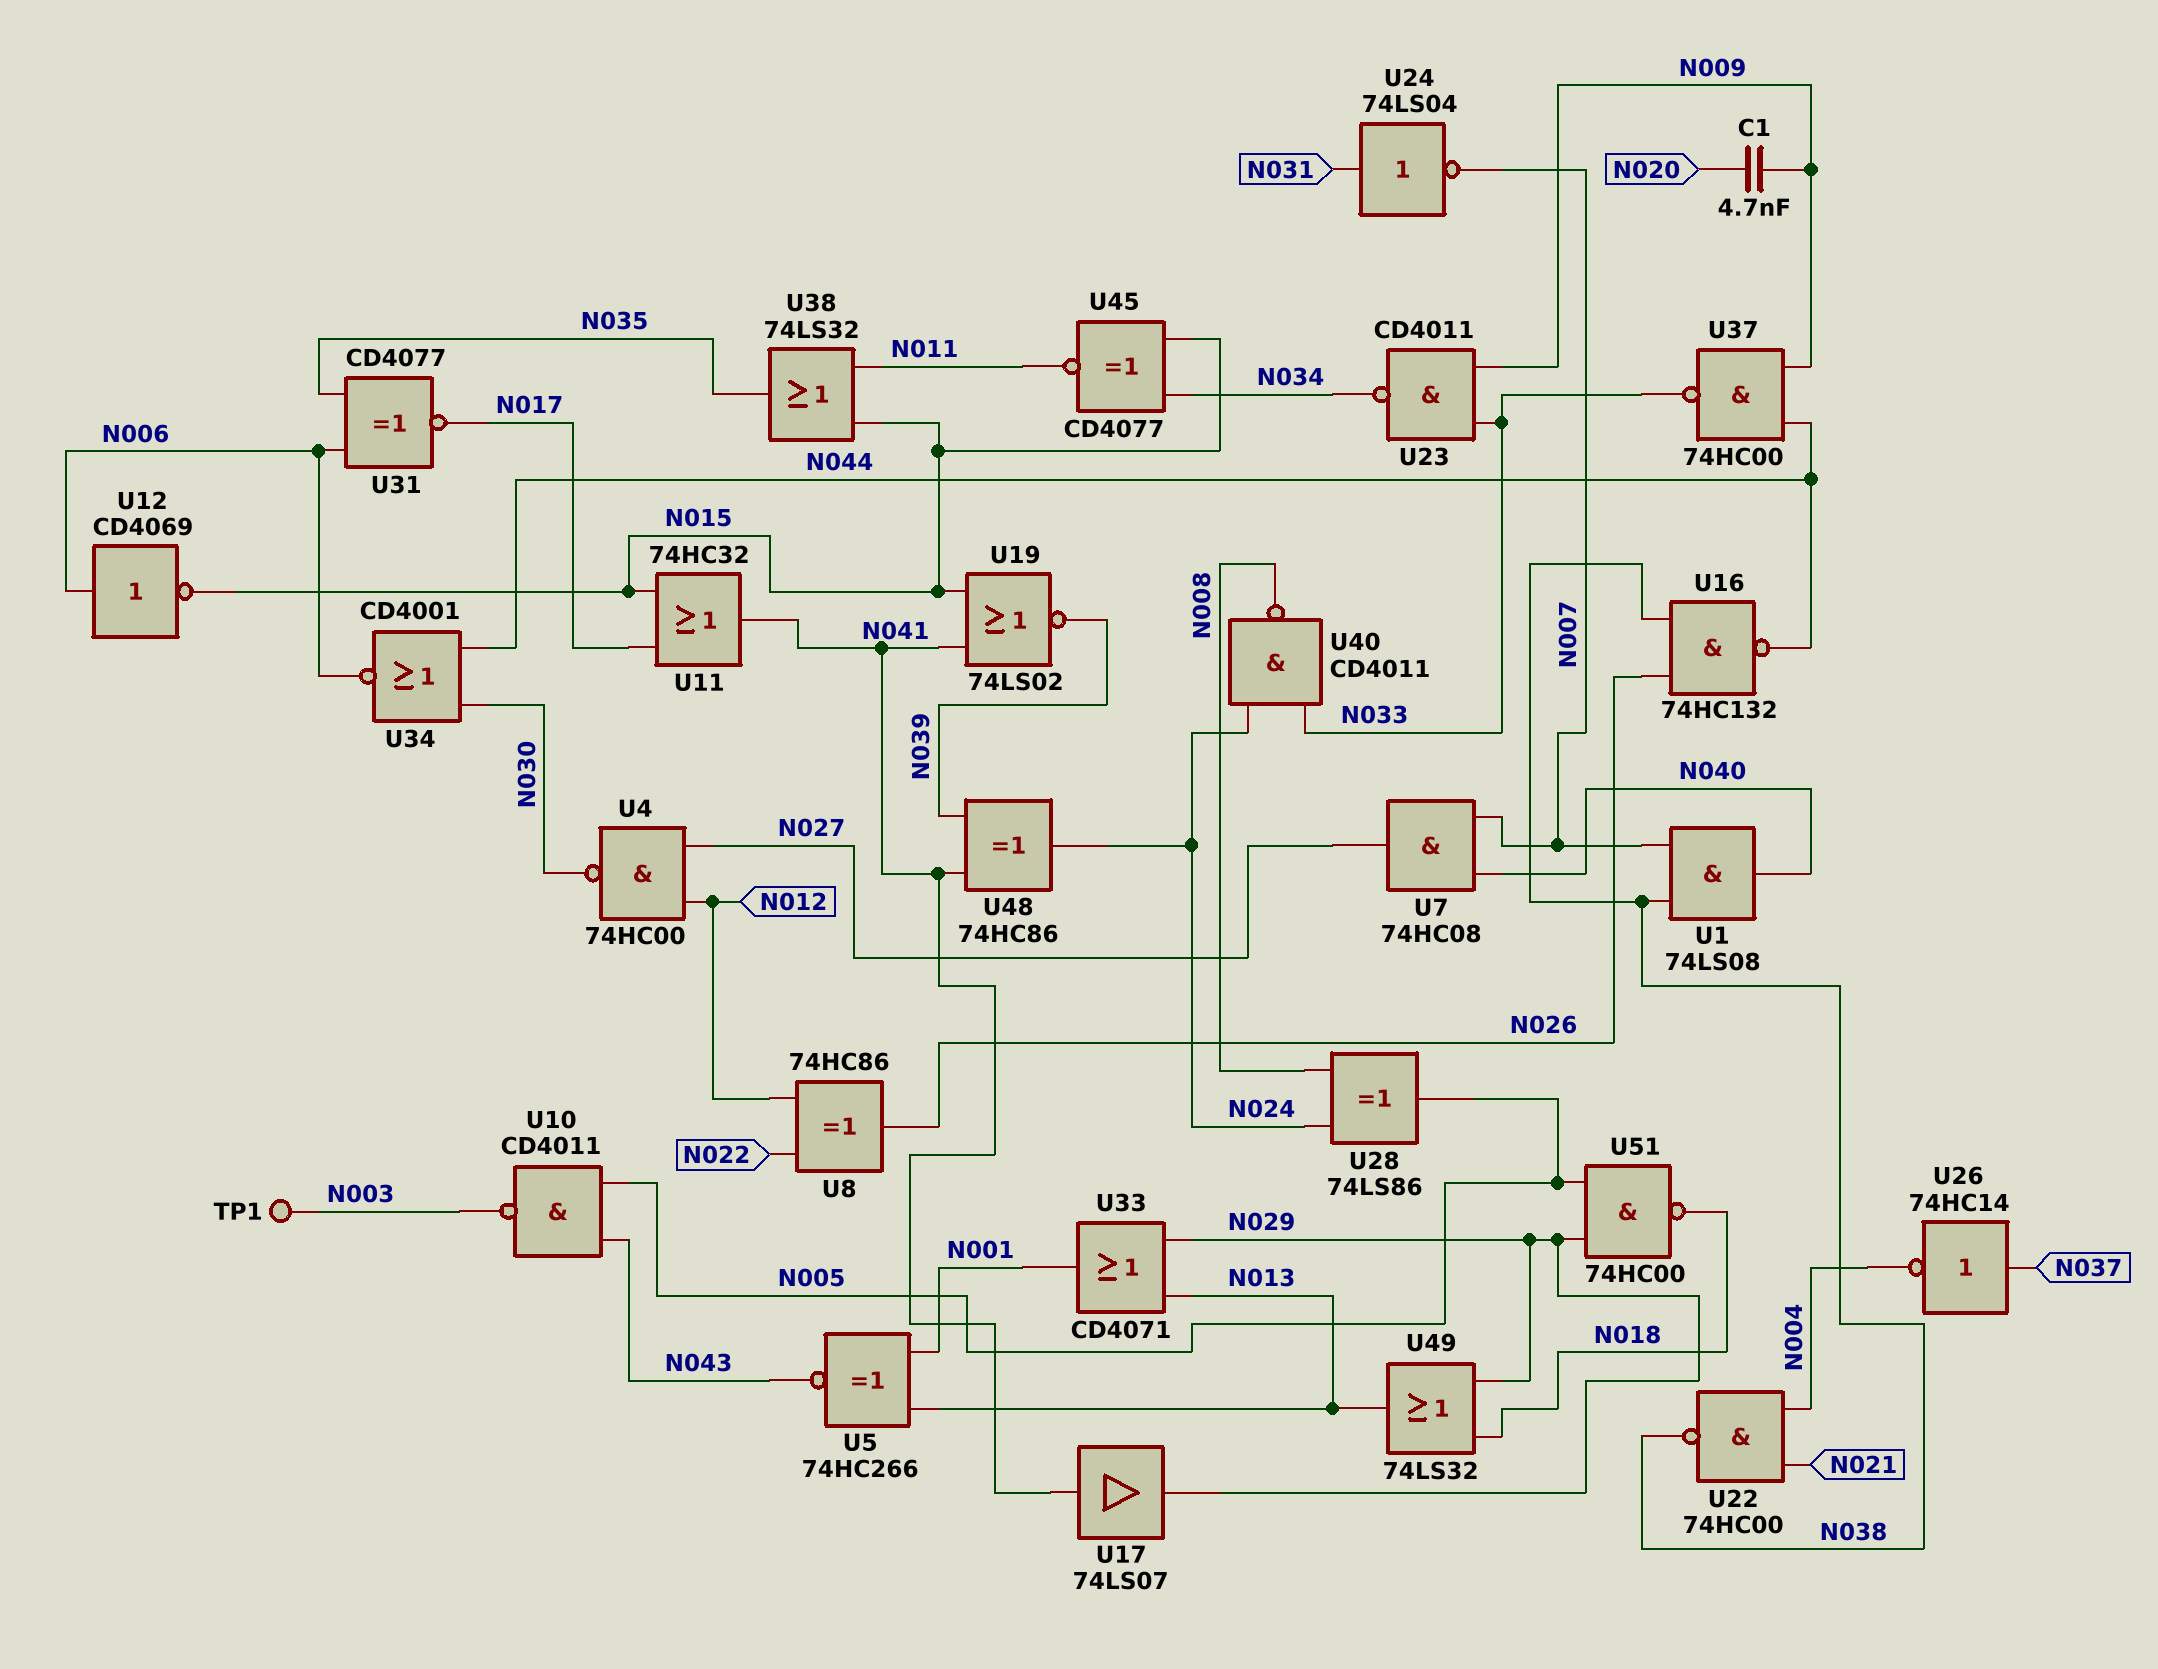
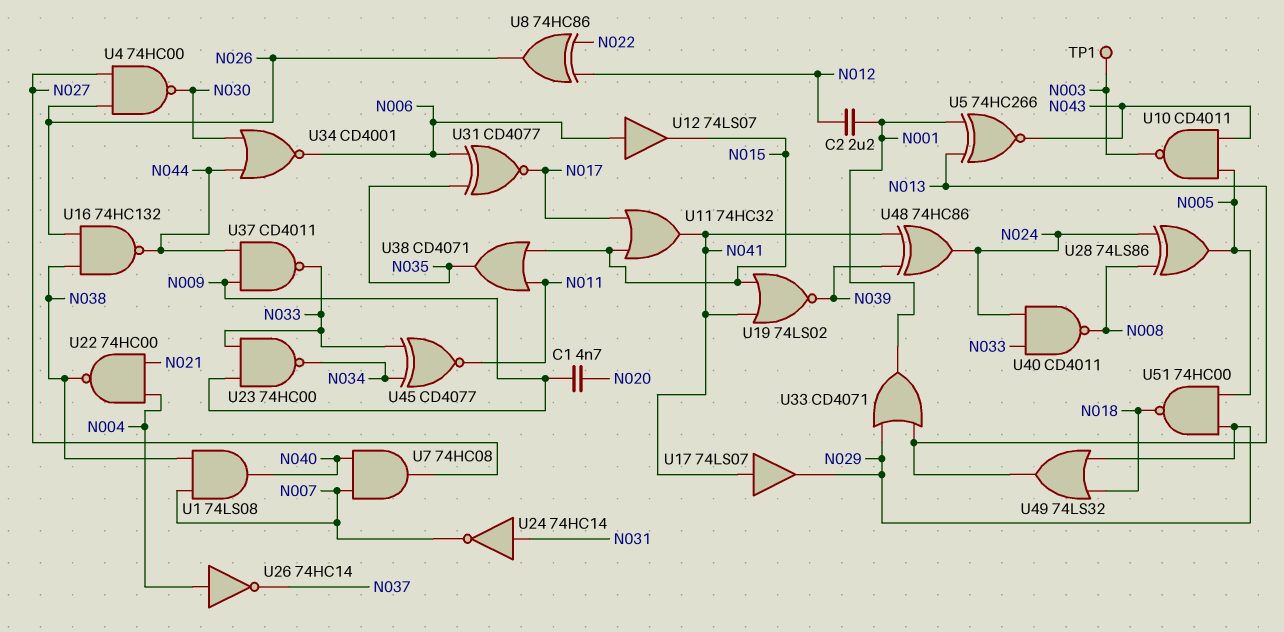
C2: none -> 2.2uF (N001, N012)
U4: NAND 74HC00 (in N012, in N027, out N030) -> NAND 74HC00 (in N026, in N027, out N030)
U12: NOT CD4069 (in N006, out N015) -> buffer 74LS07 (in N006, out N015)
U23: NAND CD4011 (in N009, in N033, out N034) -> NAND 74HC00 (in N009, in N033, out N034)
U24: NOT 74LS04 (in N031, out N007) -> NOT 74HC14 (in N031, out N007)
U26: NOT 74HC14 (in N037, out N004) -> NOT 74HC14 (in N004, out N037)
U37: NAND 74HC00 (in N009, in N044, out N033) -> NAND CD4011 (in N009, in N044, out N033)
U38: OR 74LS32 (in N011, in N015, out N035) -> OR CD4071 (in N011, in N015, out N035)
U45: XNOR CD4077 (in N015, in N034, out N011) -> XNOR CD4077 (in N033, in N034, out N011)

